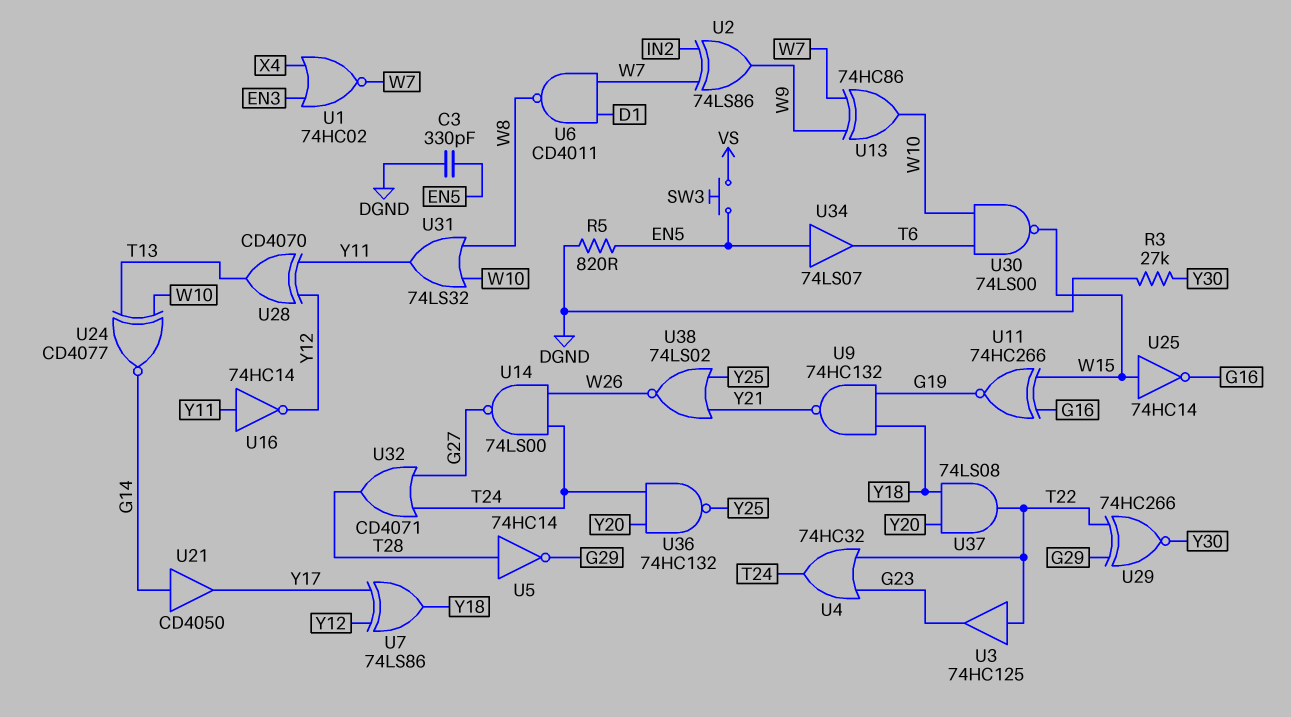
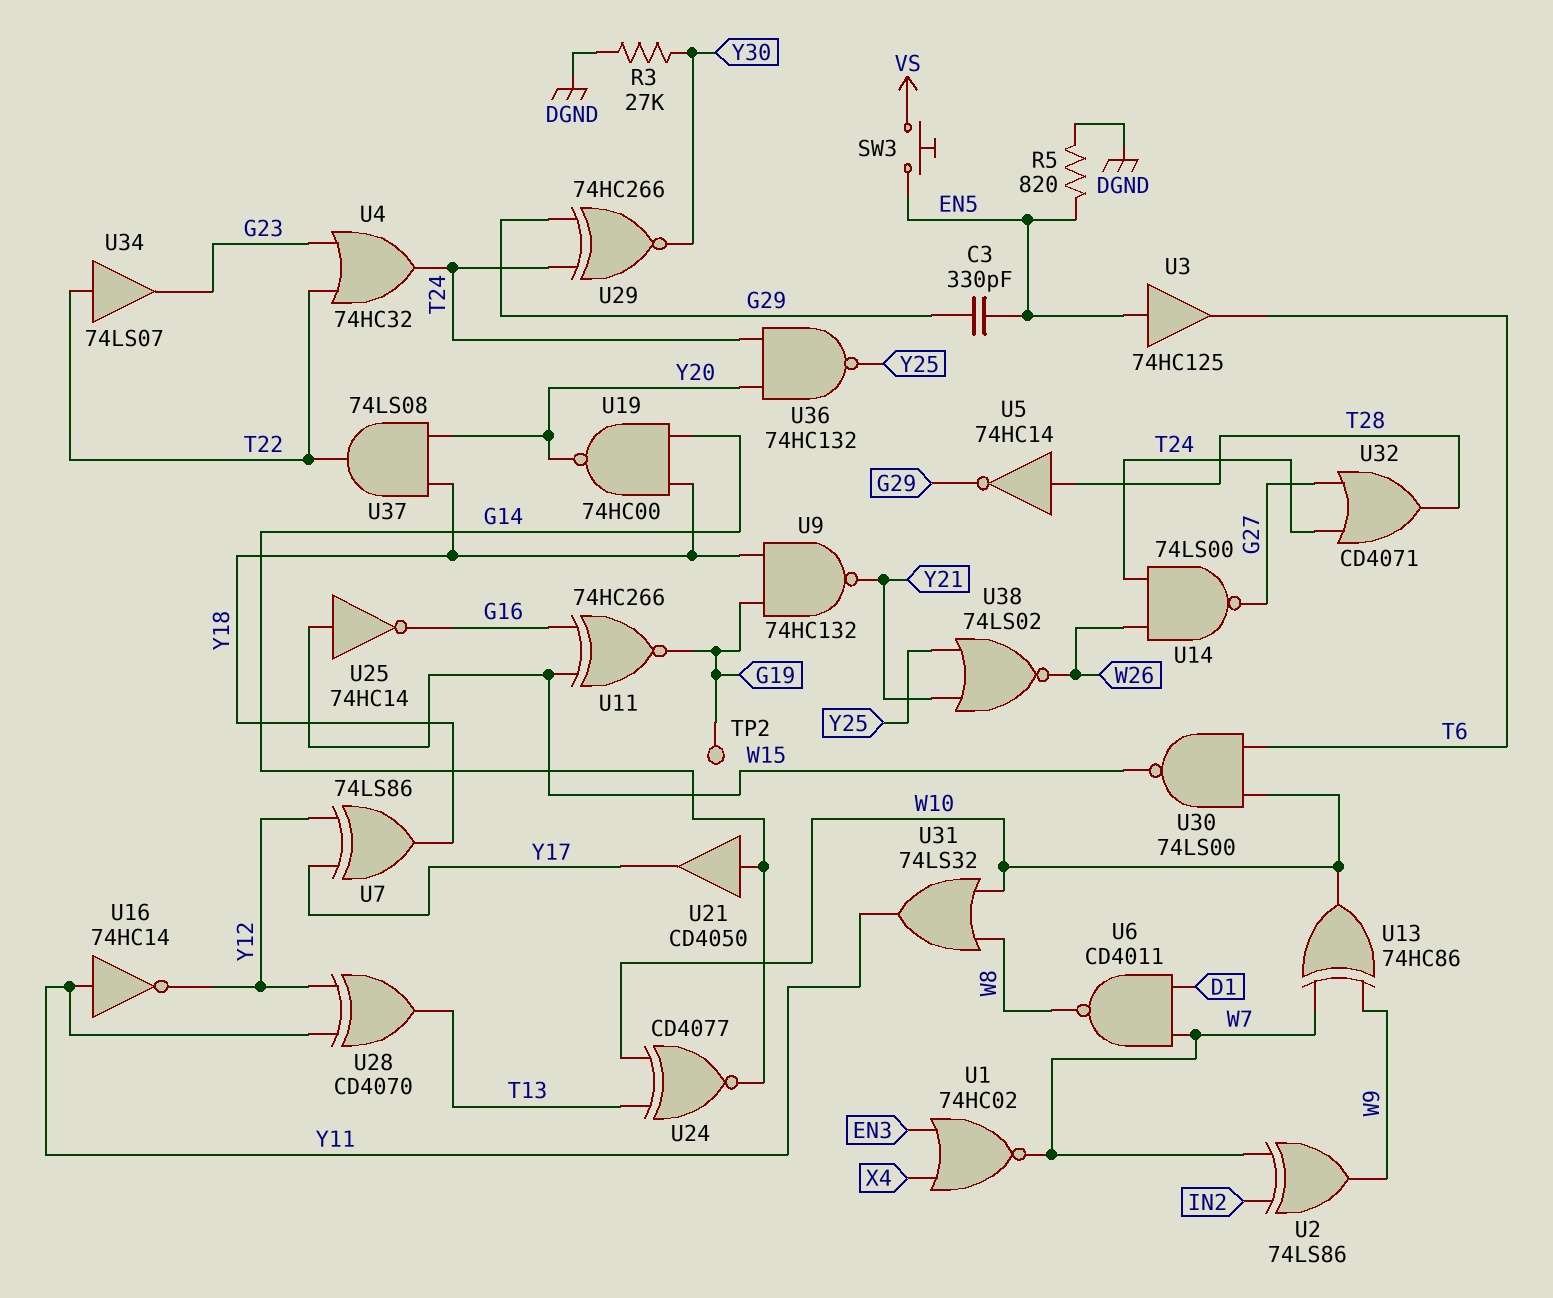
C3: 330pF (DGND, EN5) -> 330pF (EN5, G29)
TP2: none -> test point (G19)
U3: buffer 74HC125 (in T22, out G23) -> buffer 74HC125 (in EN5, out T6)
U19: none -> NAND 74HC00 (in G14, in Y18, out Y20)
U29: XNOR 74HC266 (in G29, in T22, out Y30) -> XNOR 74HC266 (in G29, in T24, out Y30)
U34: buffer 74LS07 (in EN5, out T6) -> buffer 74LS07 (in T22, out G23)

